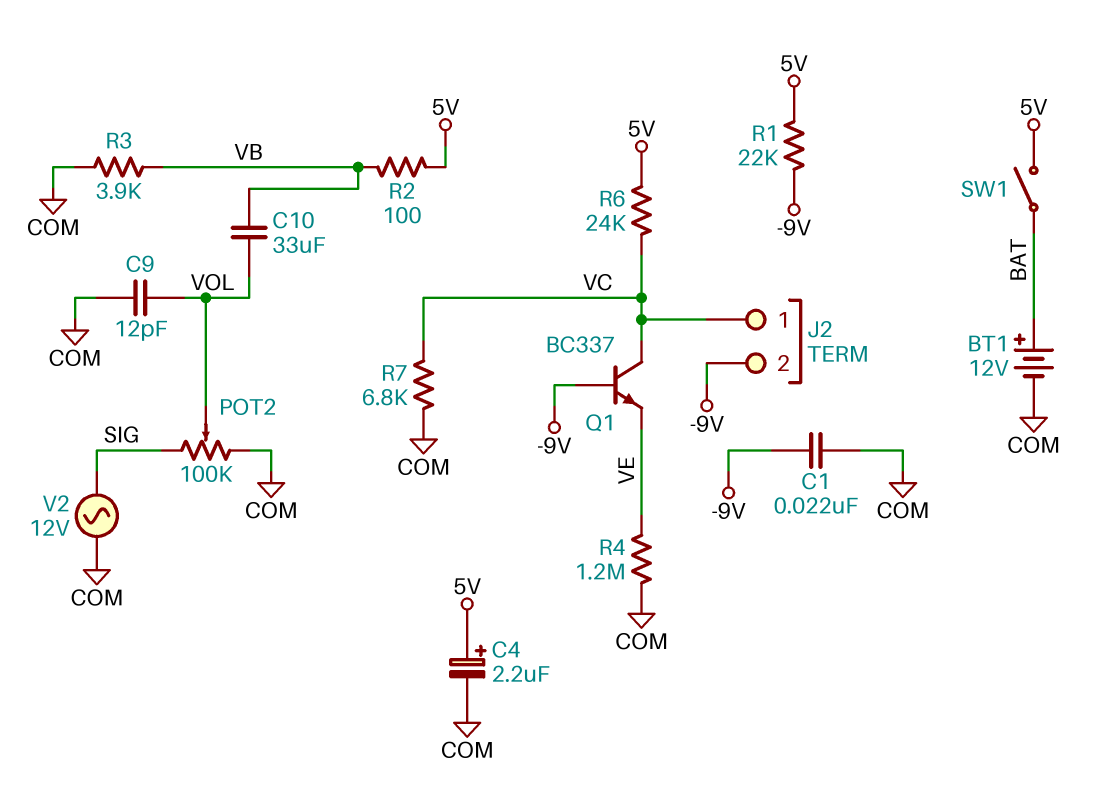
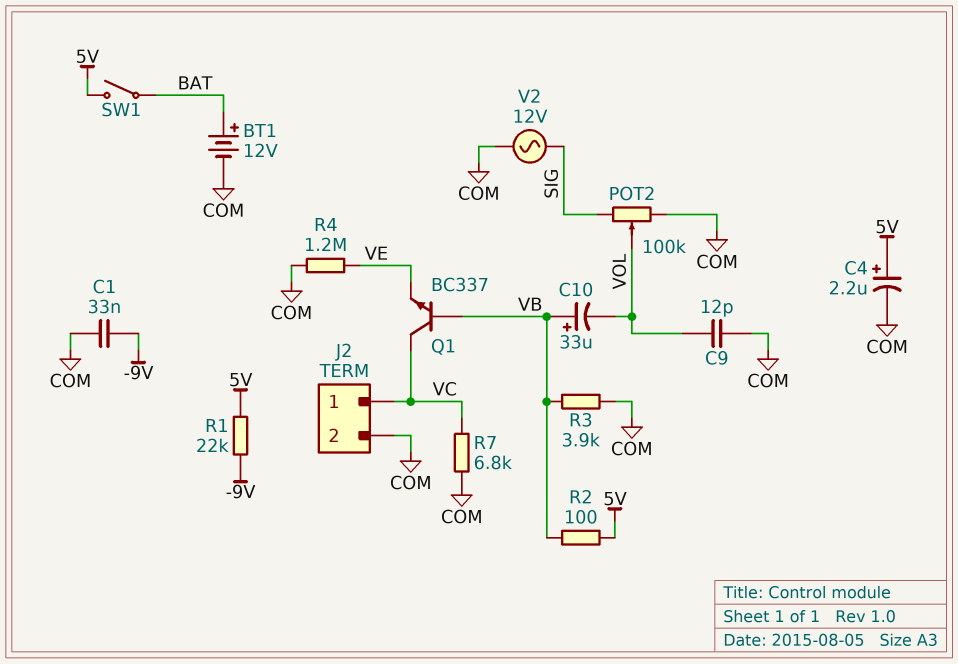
C1: 22nF (-9V, COM) -> 33nF (-9V, COM)
C10: 33uF (VB, VOL) -> 33uF (plus VB, minus VOL)
J2 pin 2: -9V -> COM
Q1: NPN BC337 (B -9V, C VC, E VE) -> NPN BC337 (B VB, C VC, E VE)
R6: 24k (5V, VC) -> none

